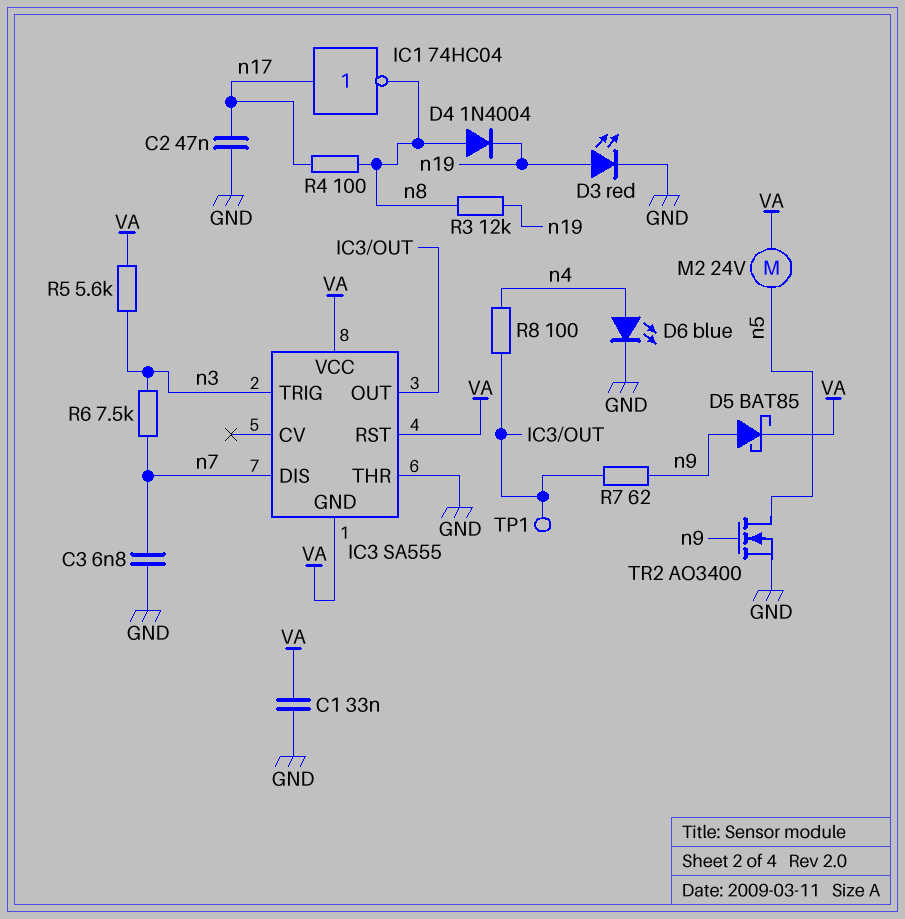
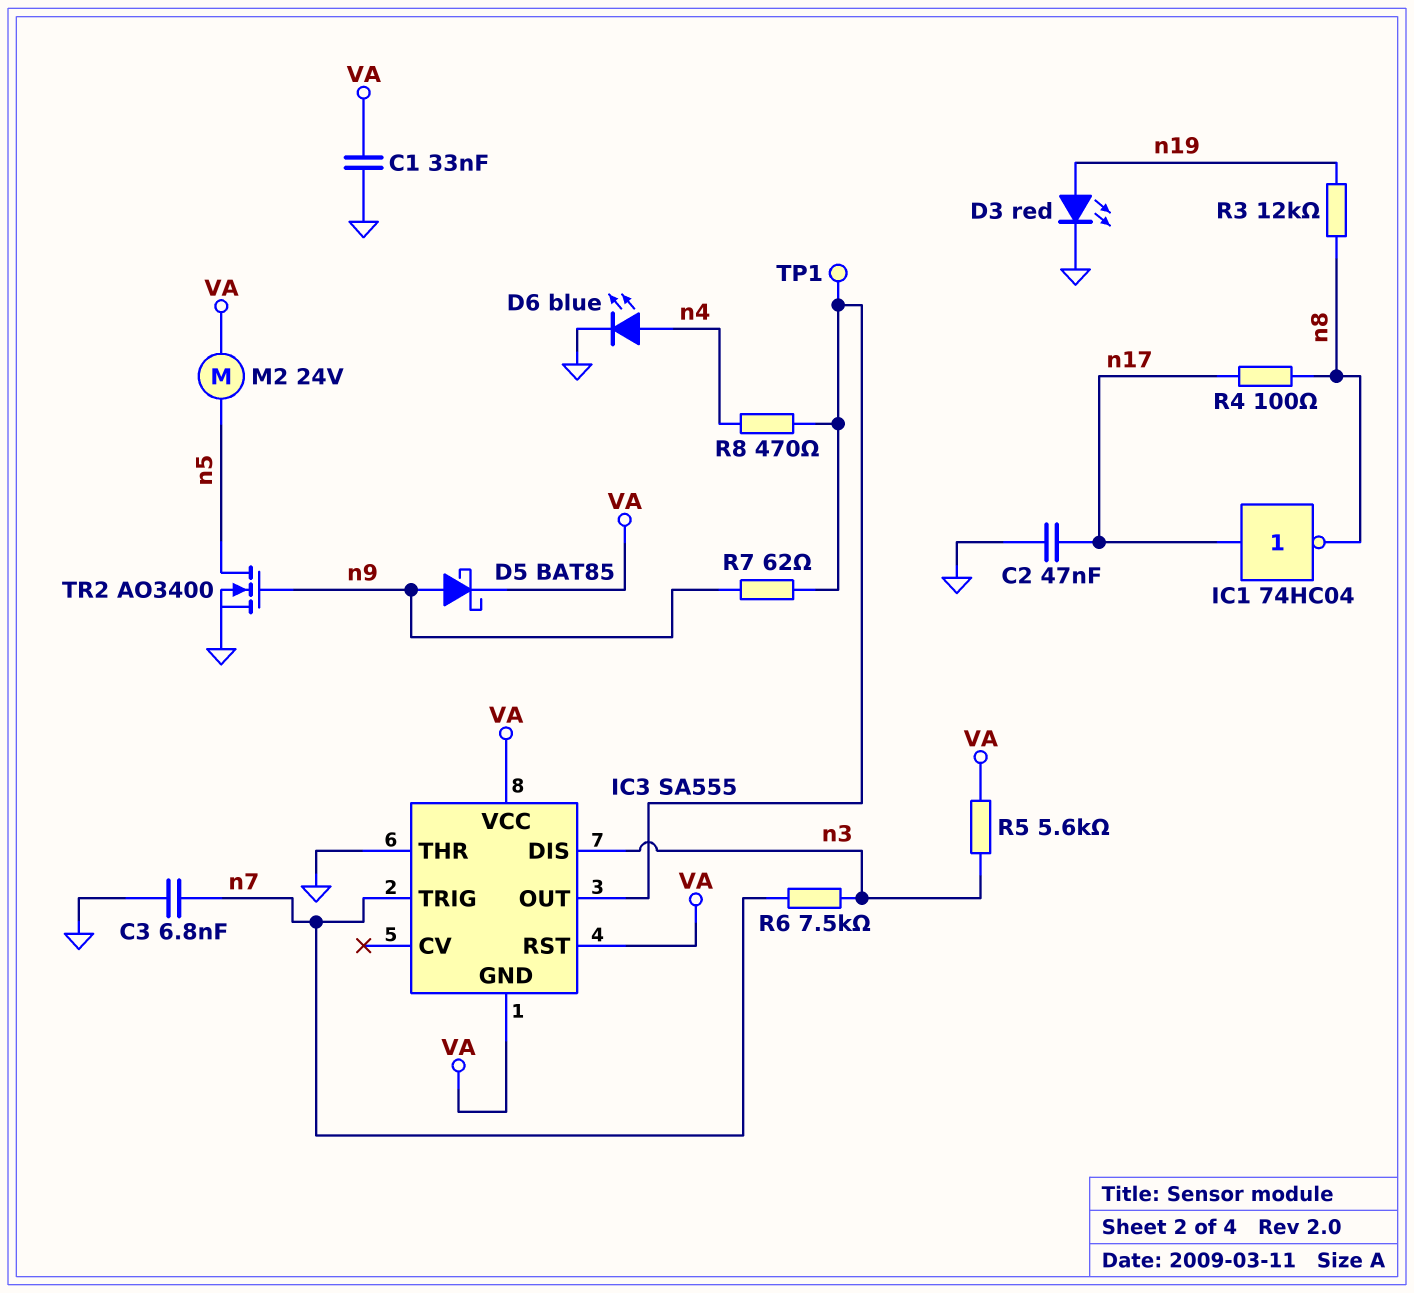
D4: diode 1N4004 (A n8, K n19) -> none
IC3 pin DIS: n7 -> n3
IC3 pin TRIG: n3 -> n7
R8: 100 (IC3/OUT, n4) -> 470 (IC3/OUT, n4)

